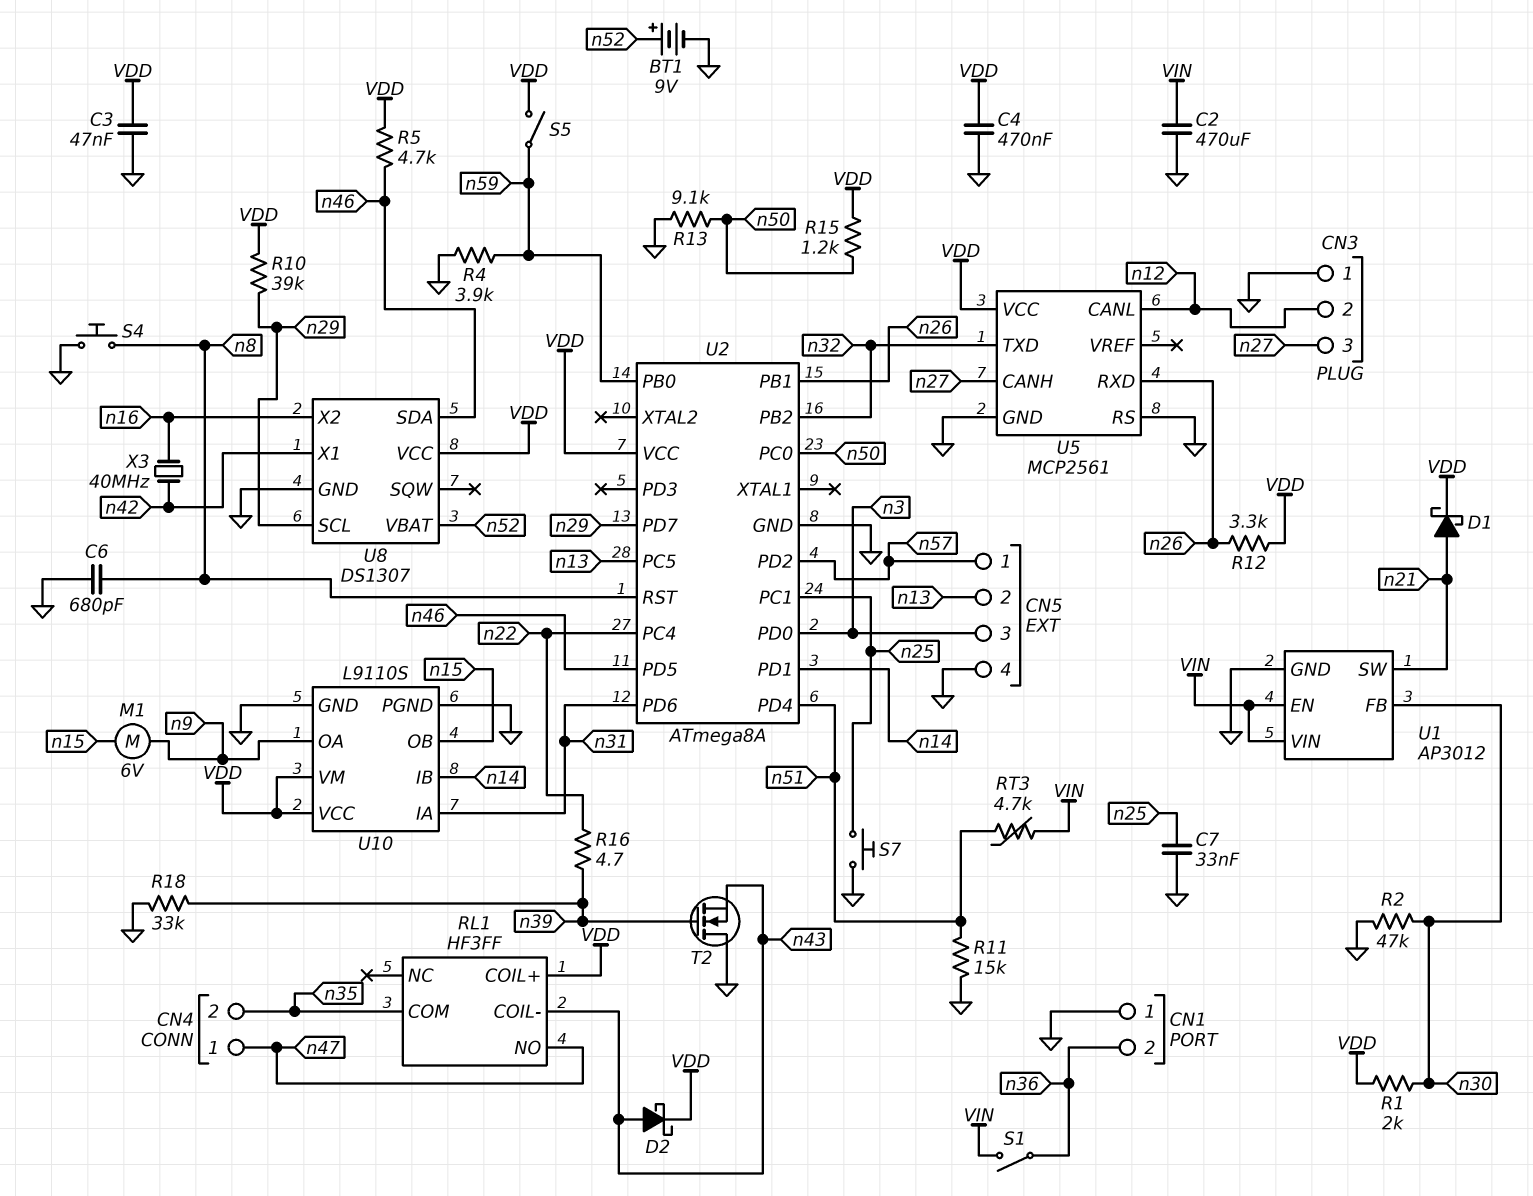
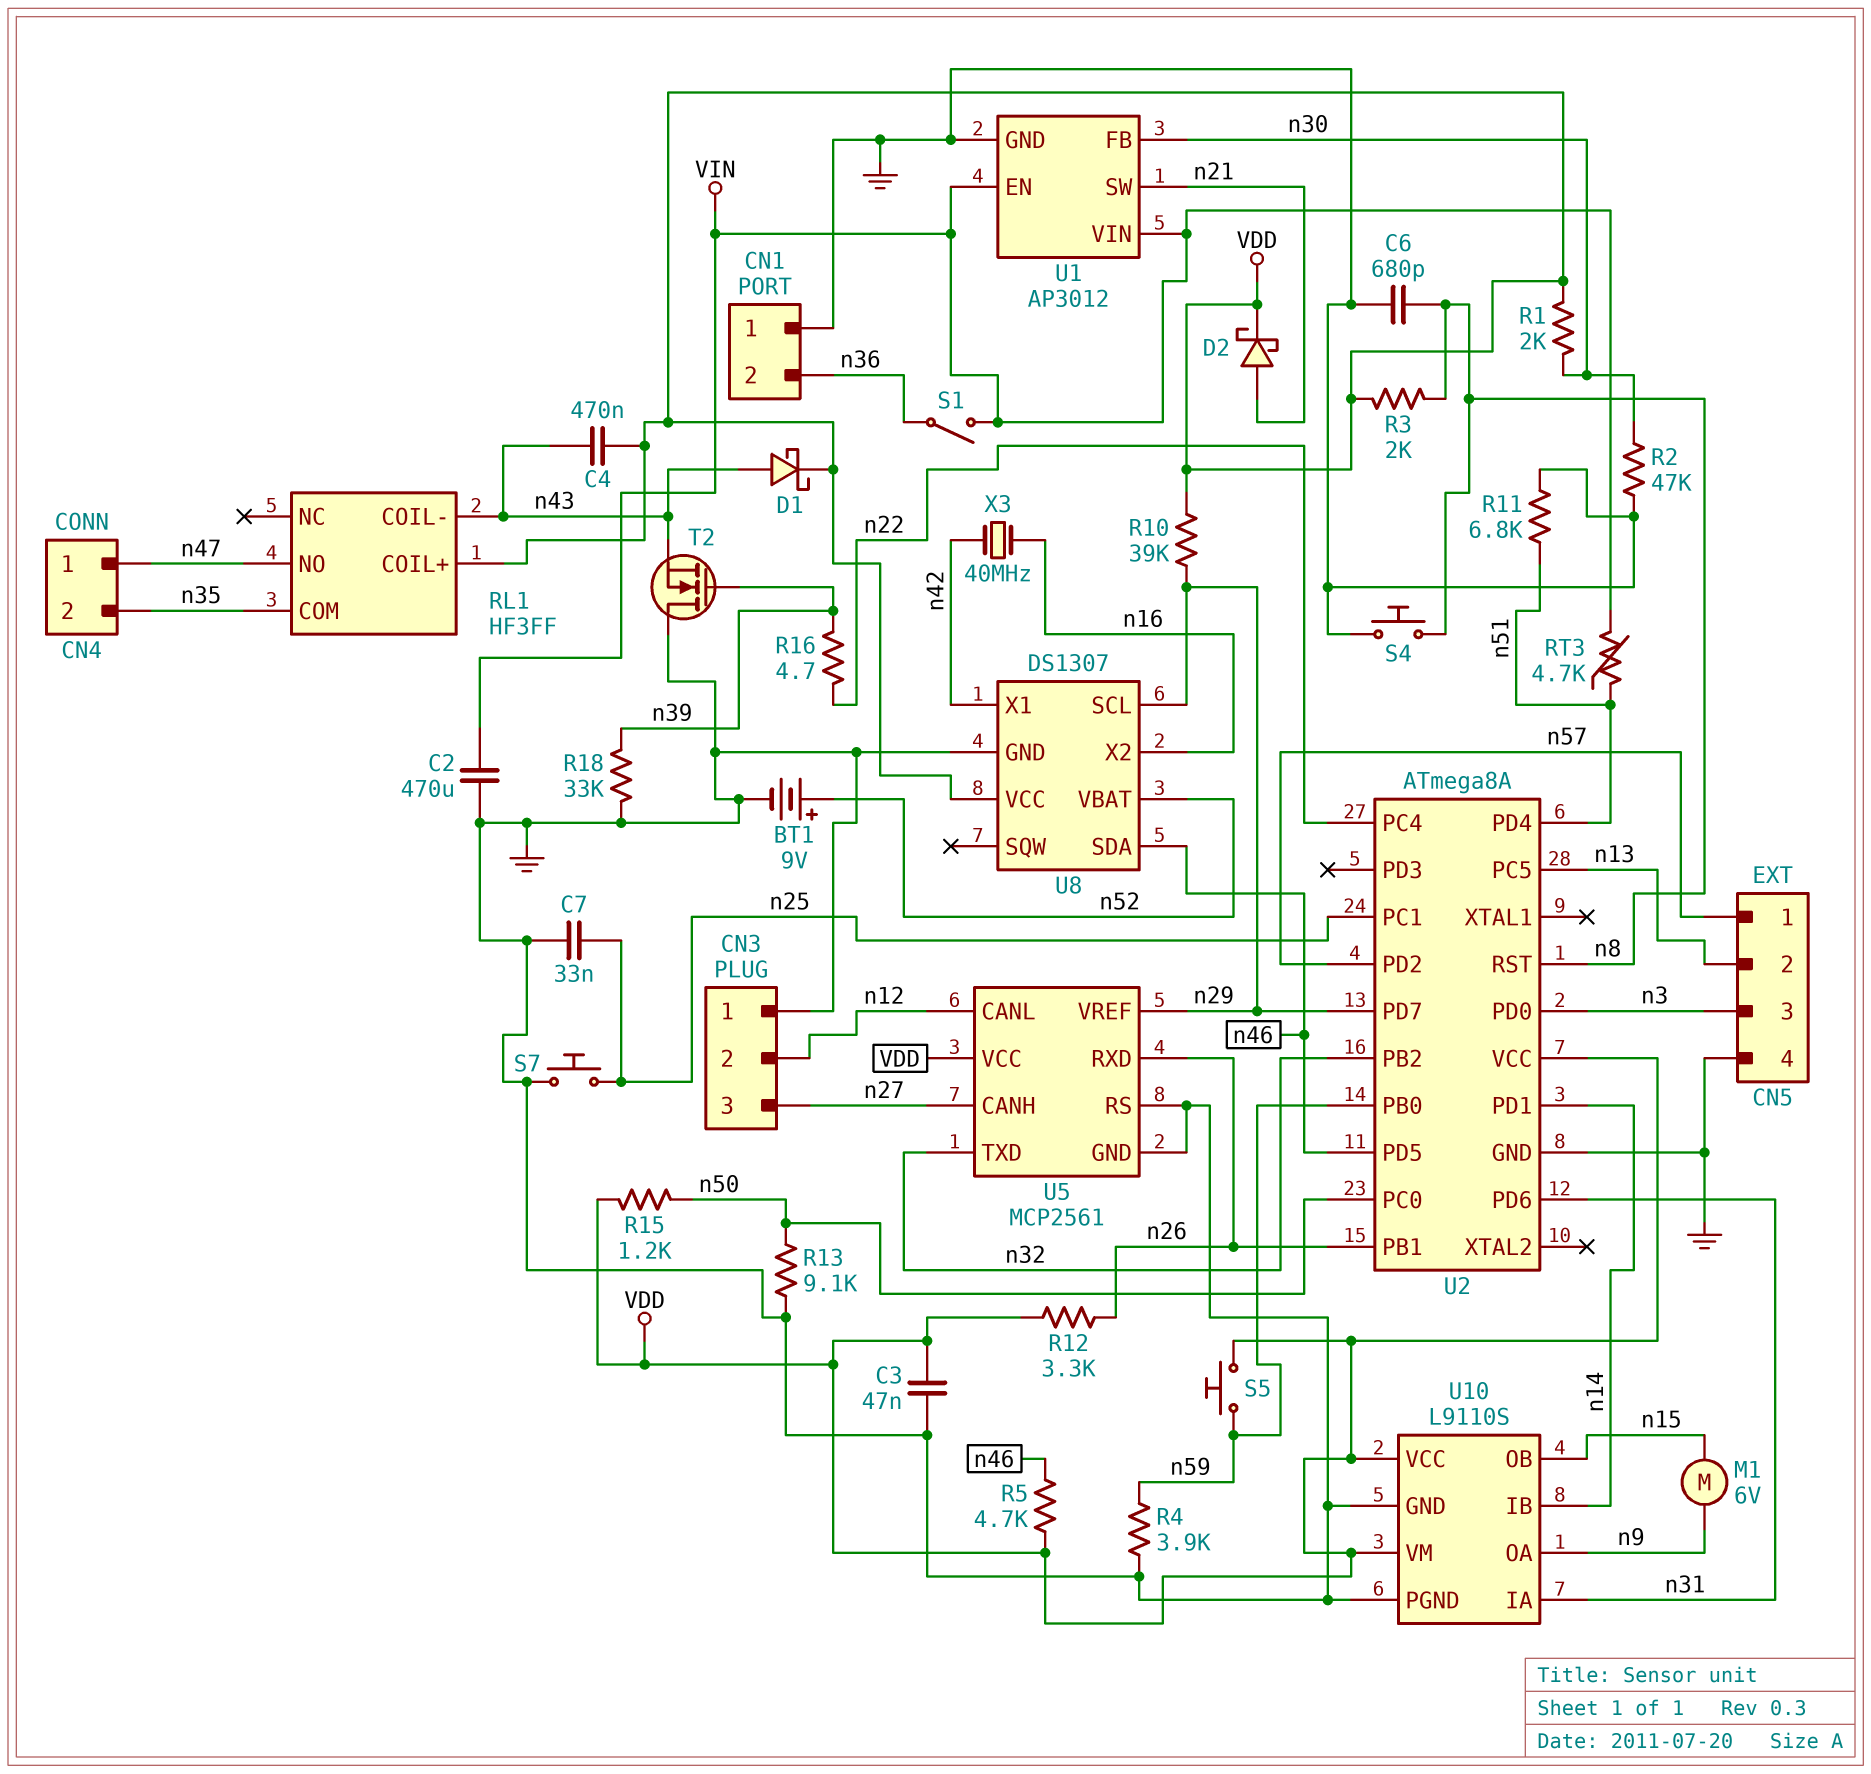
C4: 470nF (GND, VDD) -> 470nF (VDD, n43)
D1: schottky (A n21, K VDD) -> schottky (A n43, K VDD)
D2: schottky (A n43, K VDD) -> schottky (A n21, K VDD)
R3: none -> 2k (VDD, n8)
R11: 15k (GND, n51) -> 6.8k (GND, n51)
S5: switch (VDD, n59) -> button (VDD, n59)
U5 pin VREF: none -> n29

